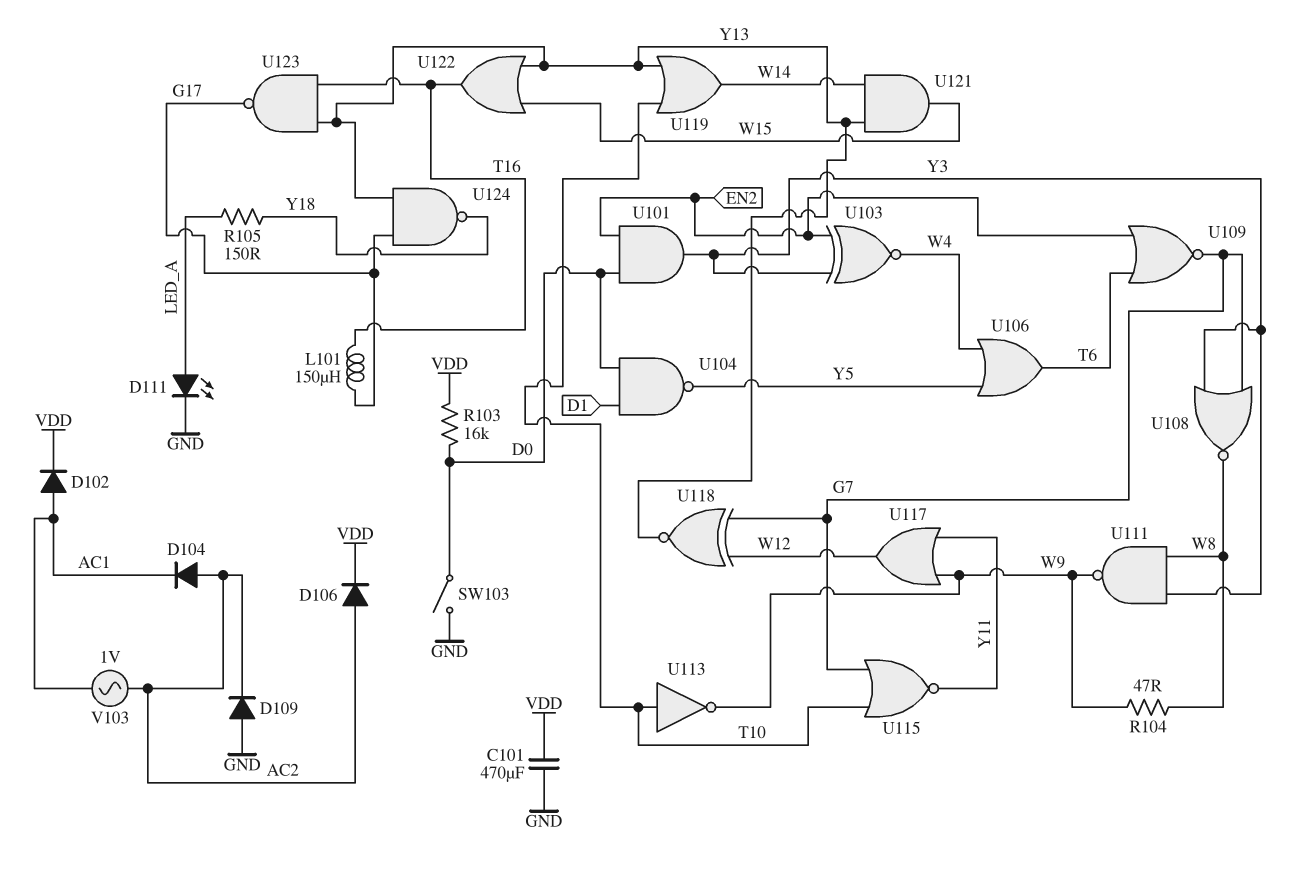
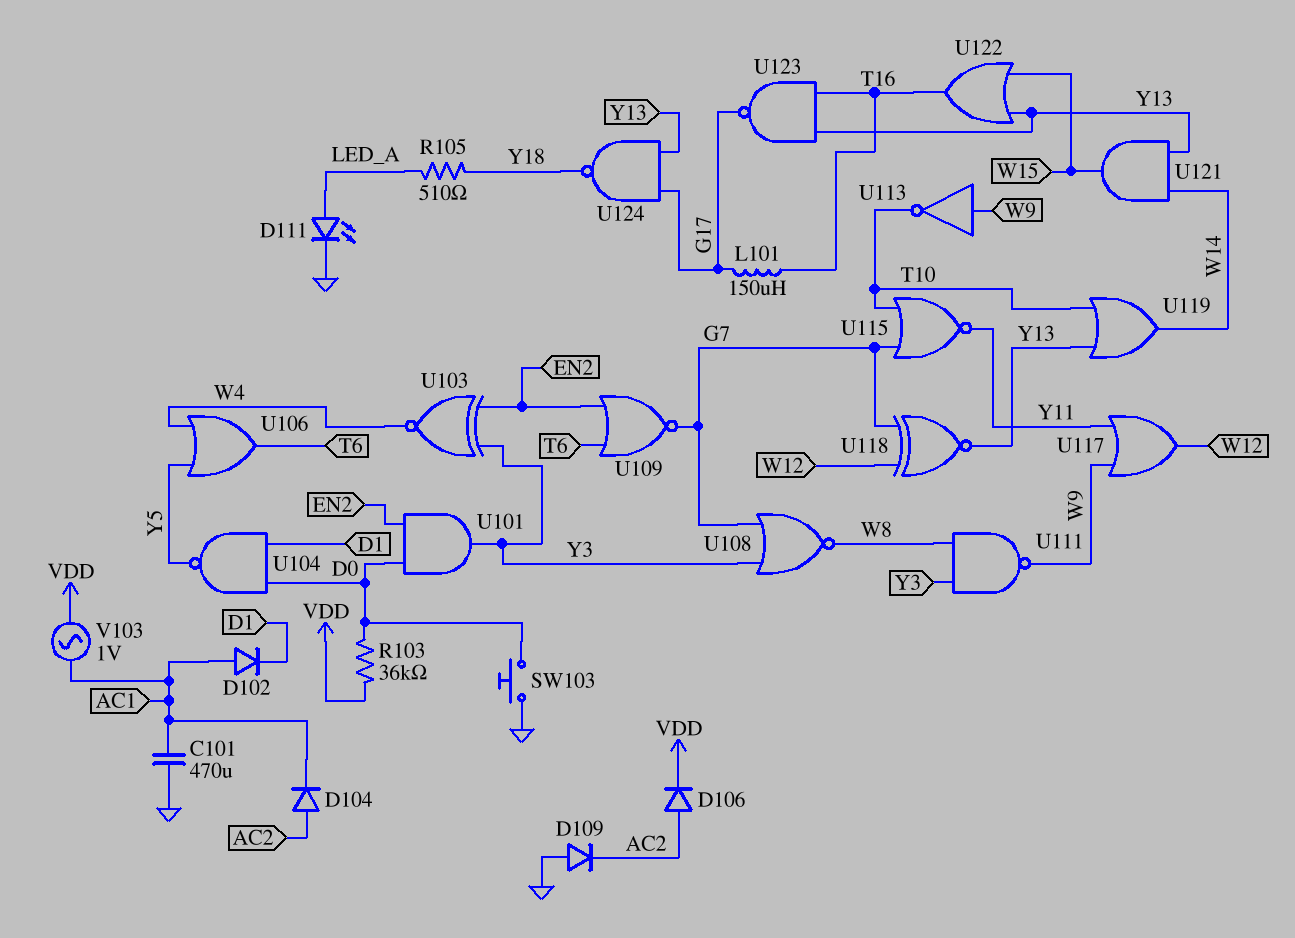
C101: 470uF (GND, VDD) -> 470uF (AC1, GND)
D102: diode (A AC1, K VDD) -> diode (A AC1, K D1)
R103: 16k (D0, VDD) -> 36k (D0, VDD)
R104: 47 (W8, W9) -> none
R105: 150 (LED_A, Y18) -> 510 (LED_A, Y18)
SW103: switch (D0, GND) -> button (D0, GND)
U113: NOT (in T10, out W9) -> NOT (in W9, out T10)
V103: AC 1V (AC1, AC2) -> AC 1V (AC1, VDD)

